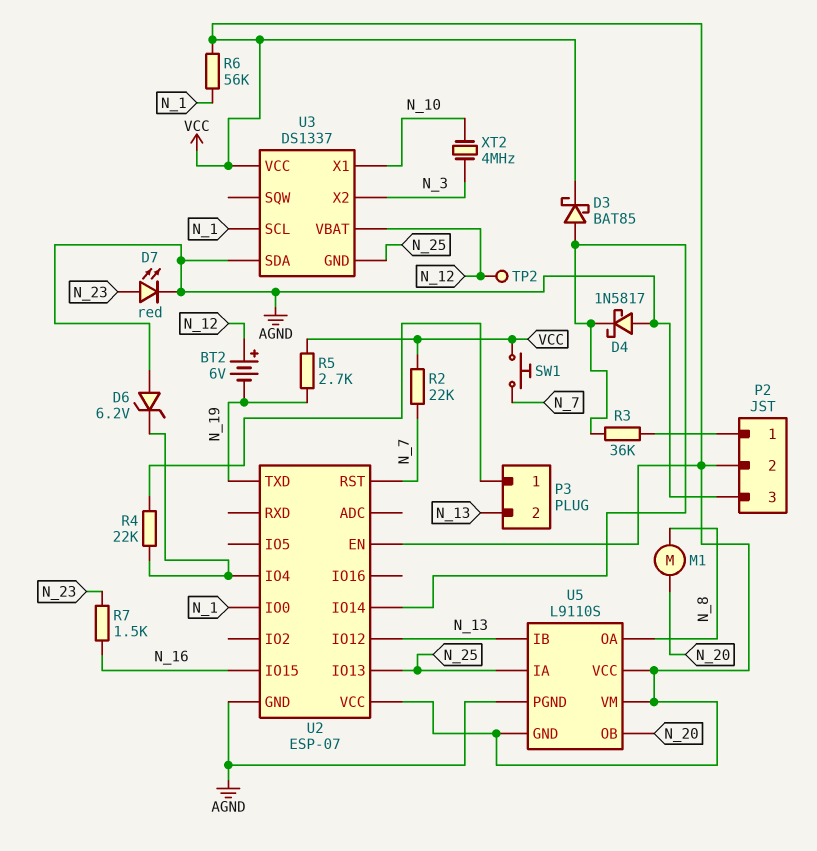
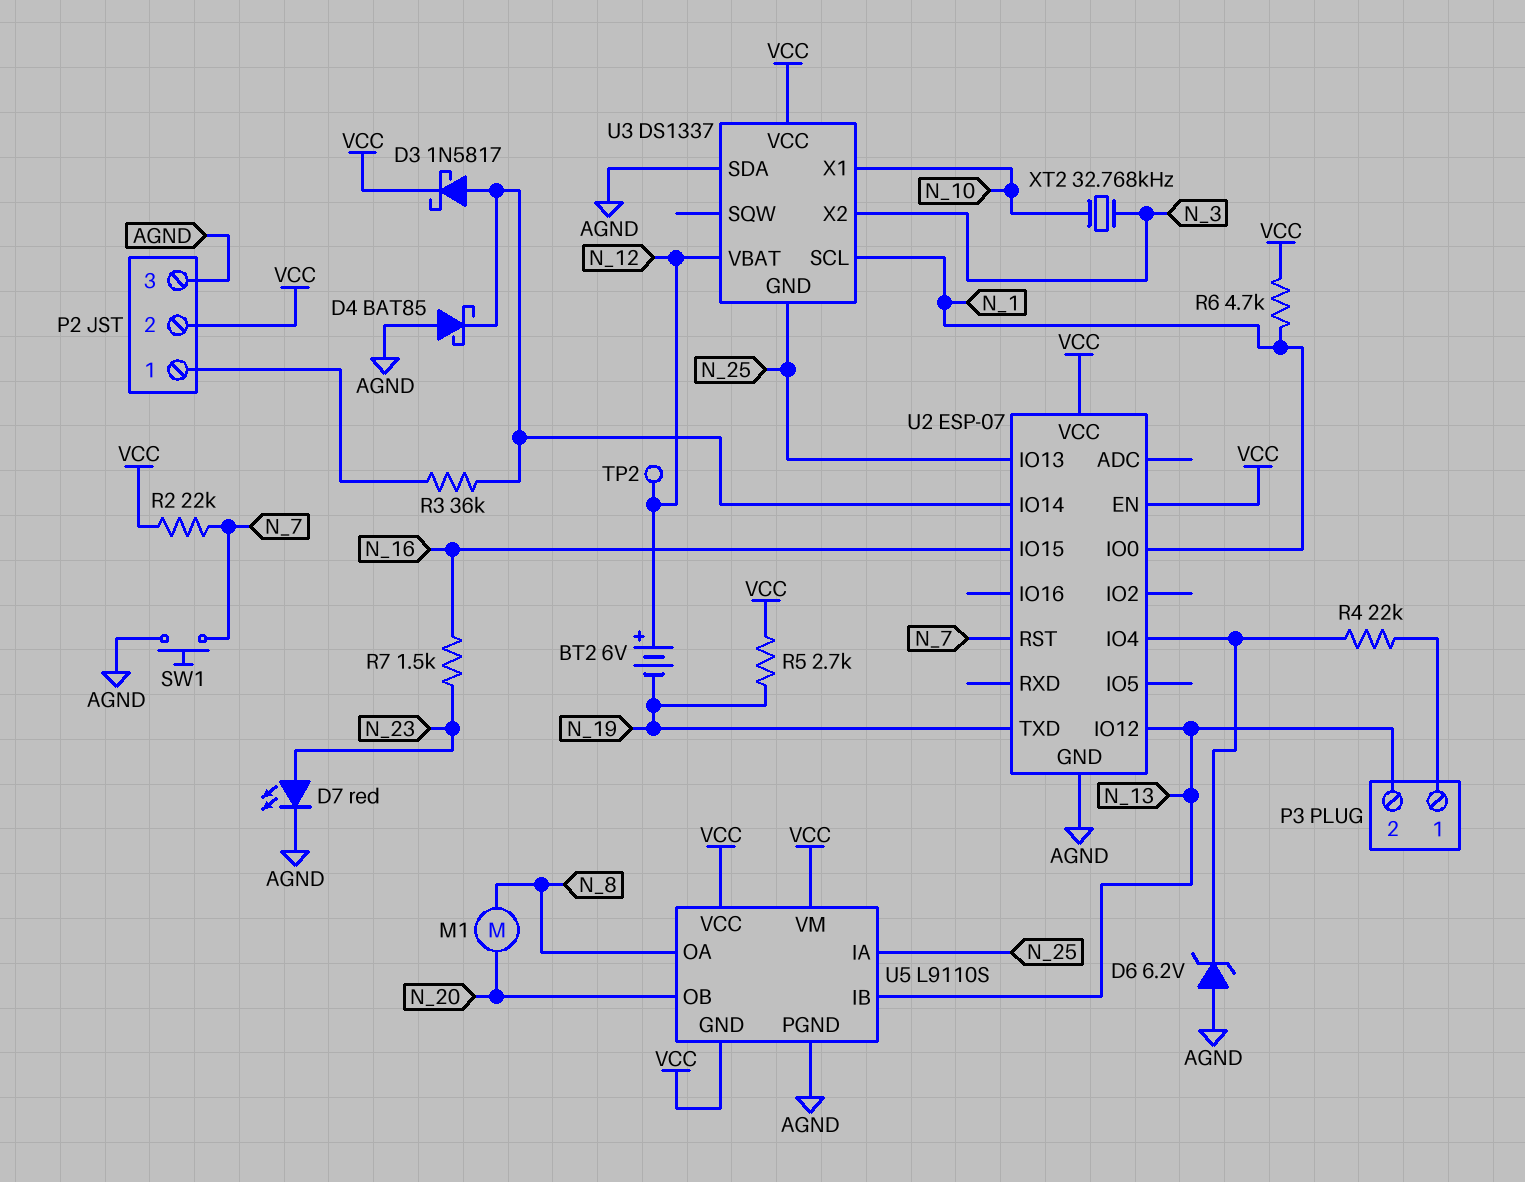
D3: schottky BAT85 (A U2/IO14, K VCC) -> schottky 1N5817 (A U2/IO14, K VCC)
D4: schottky 1N5817 (A AGND, K U2/IO14) -> schottky BAT85 (A AGND, K U2/IO14)
R6: 56k (N_1, VCC) -> 4.7k (N_1, VCC)
SW1: button (N_7, VCC) -> button (AGND, N_7)
XT2: 4MHz (N_3, N_10) -> 32.768kHz (N_3, N_10)

